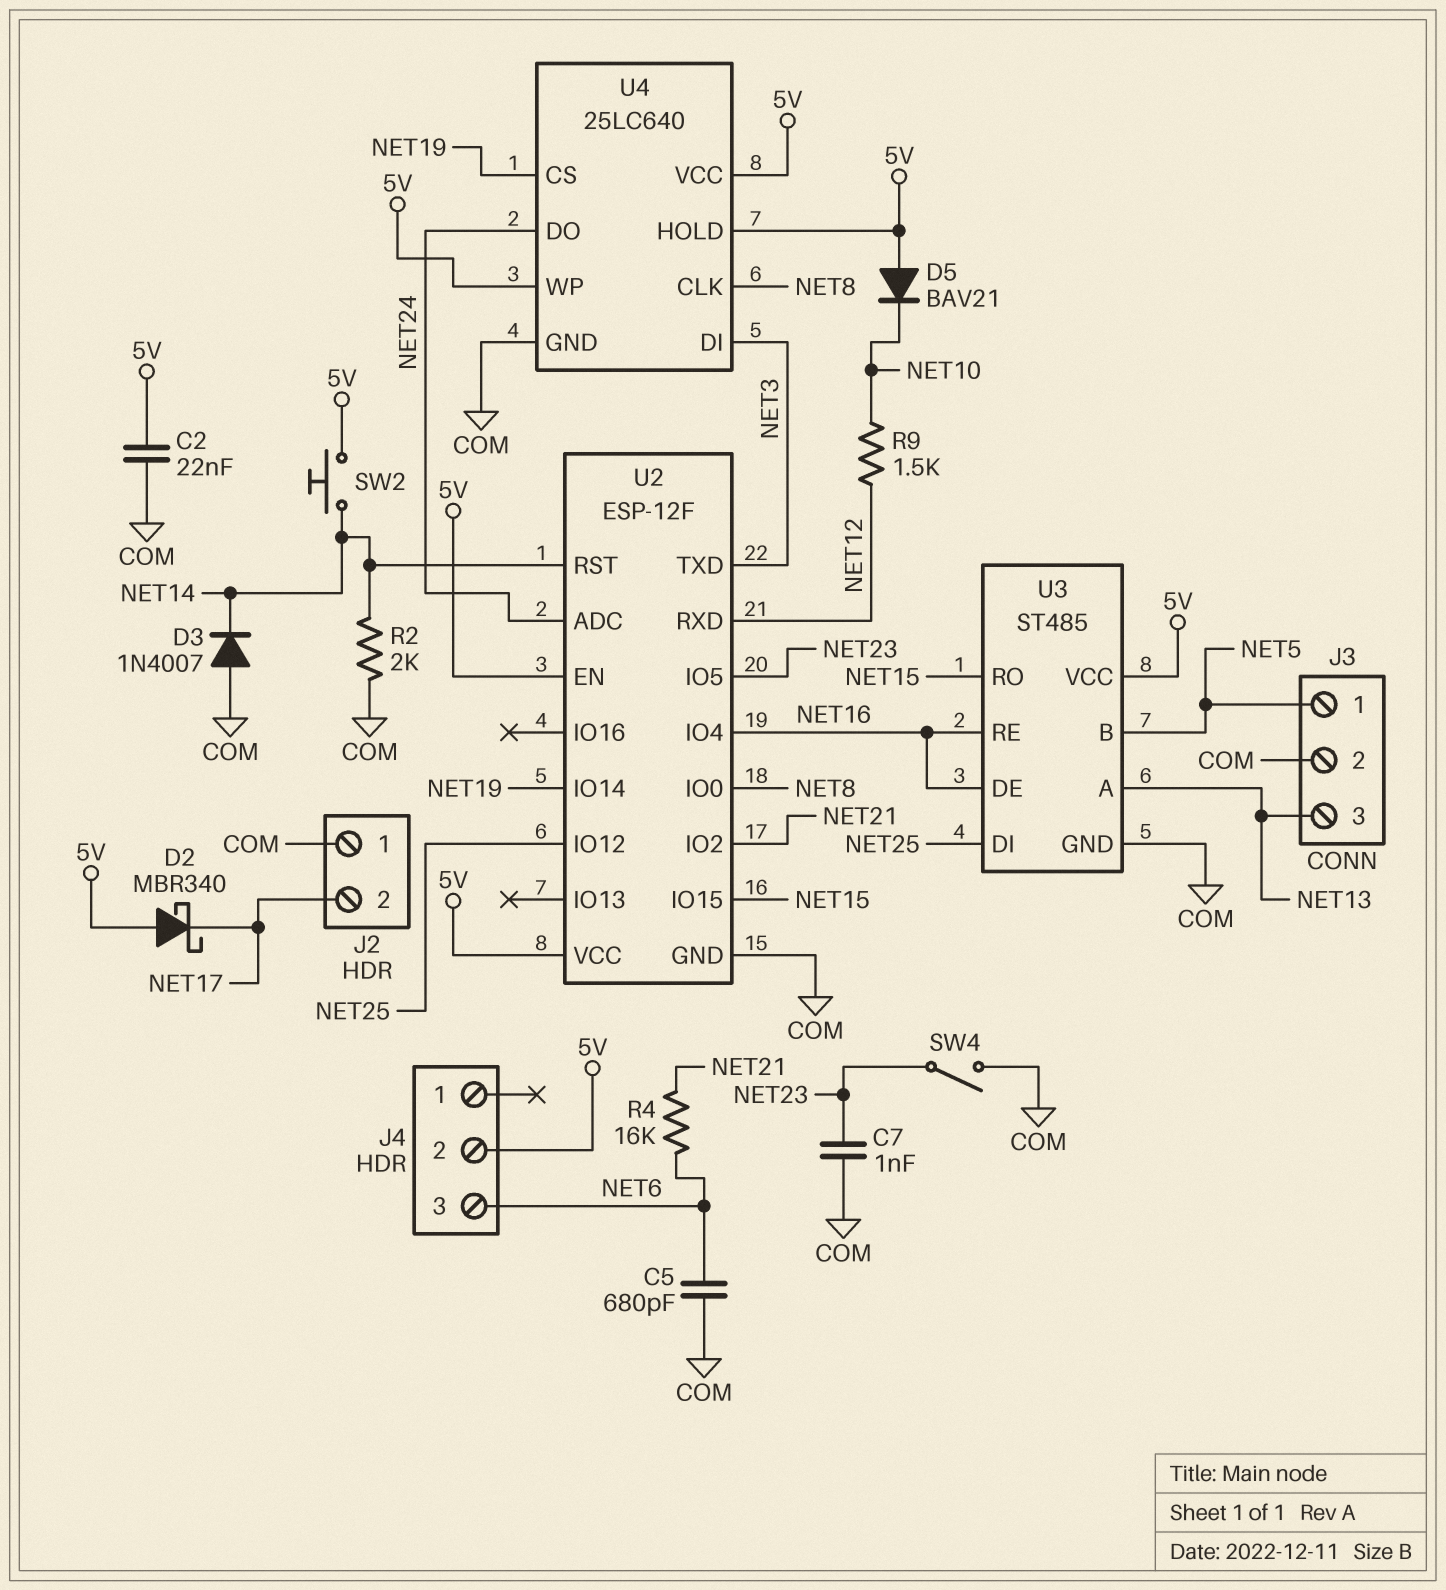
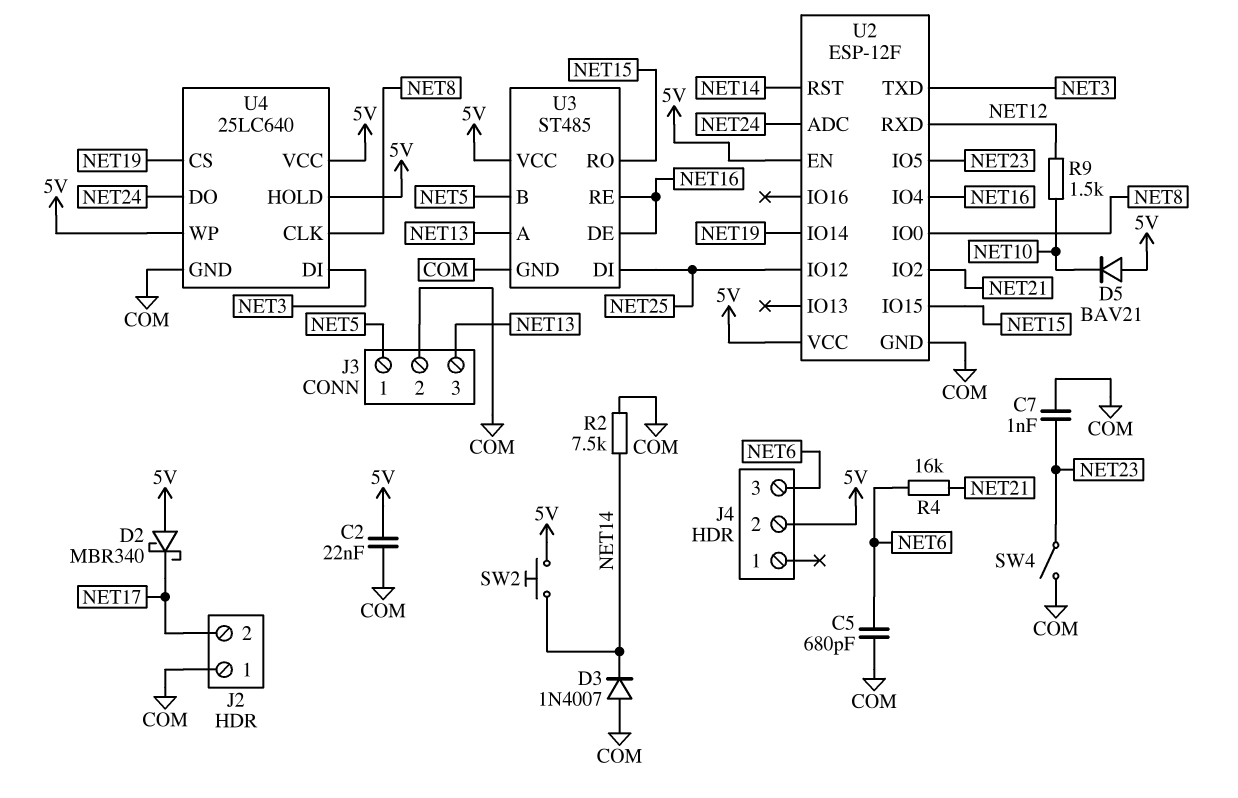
R2: 2k (COM, NET14) -> 7.5k (COM, NET14)

